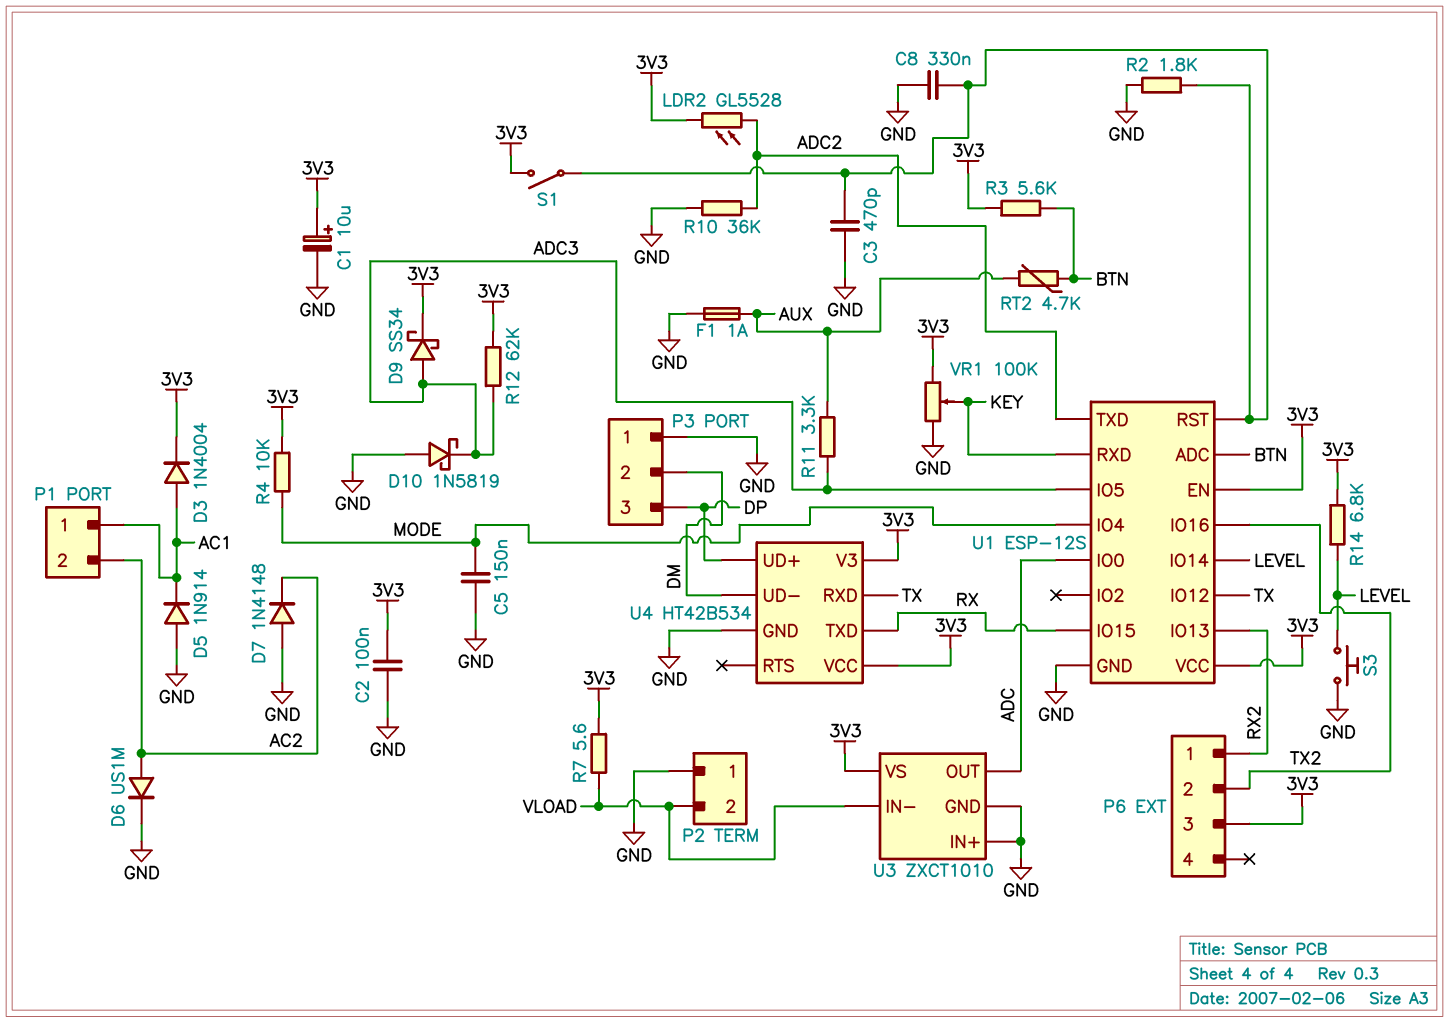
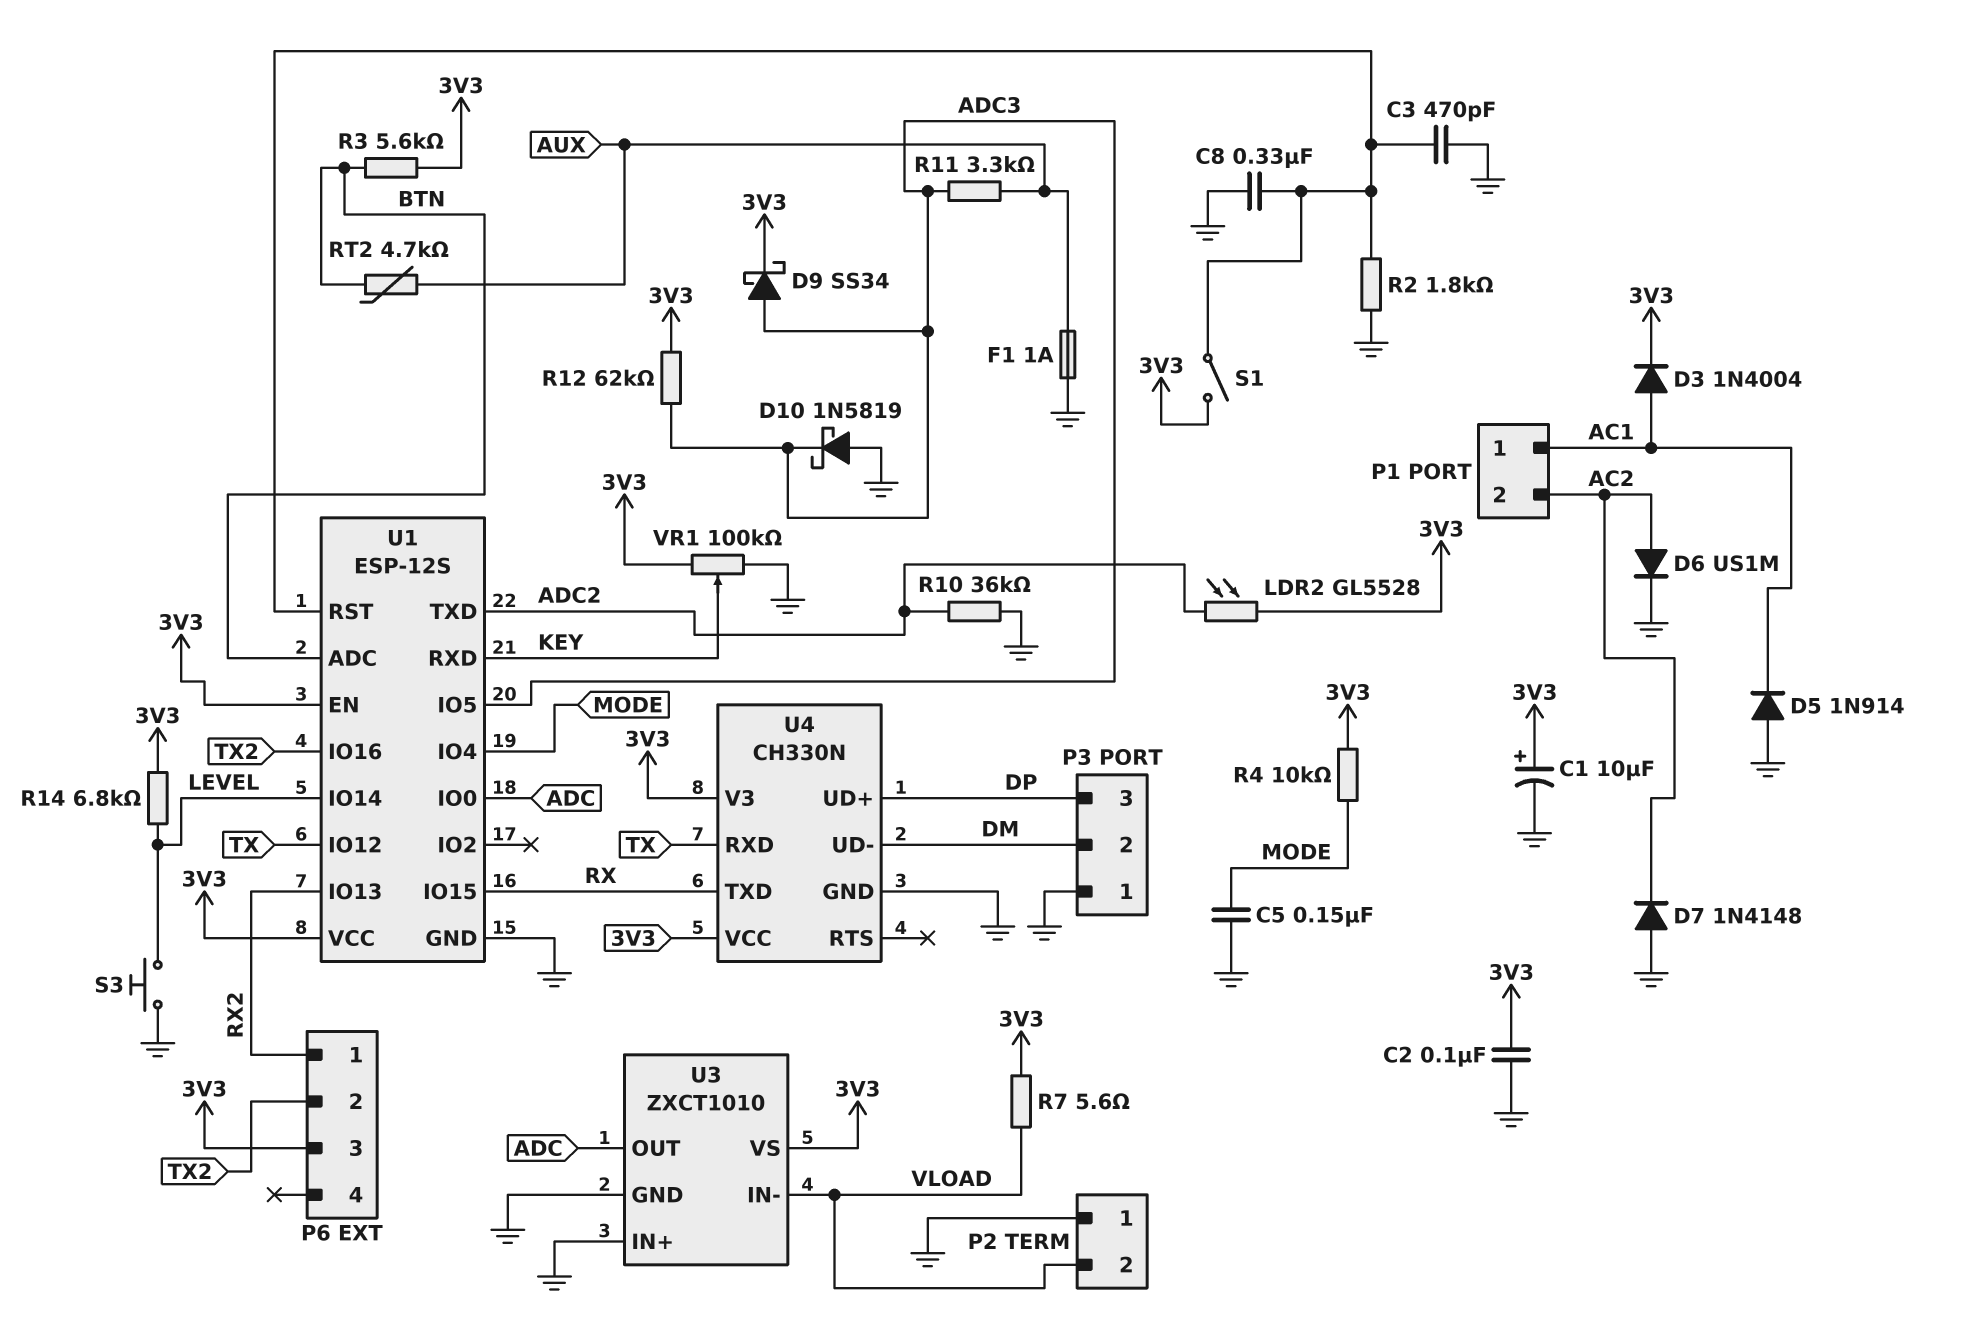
U4: HT42B534 -> CH330N

